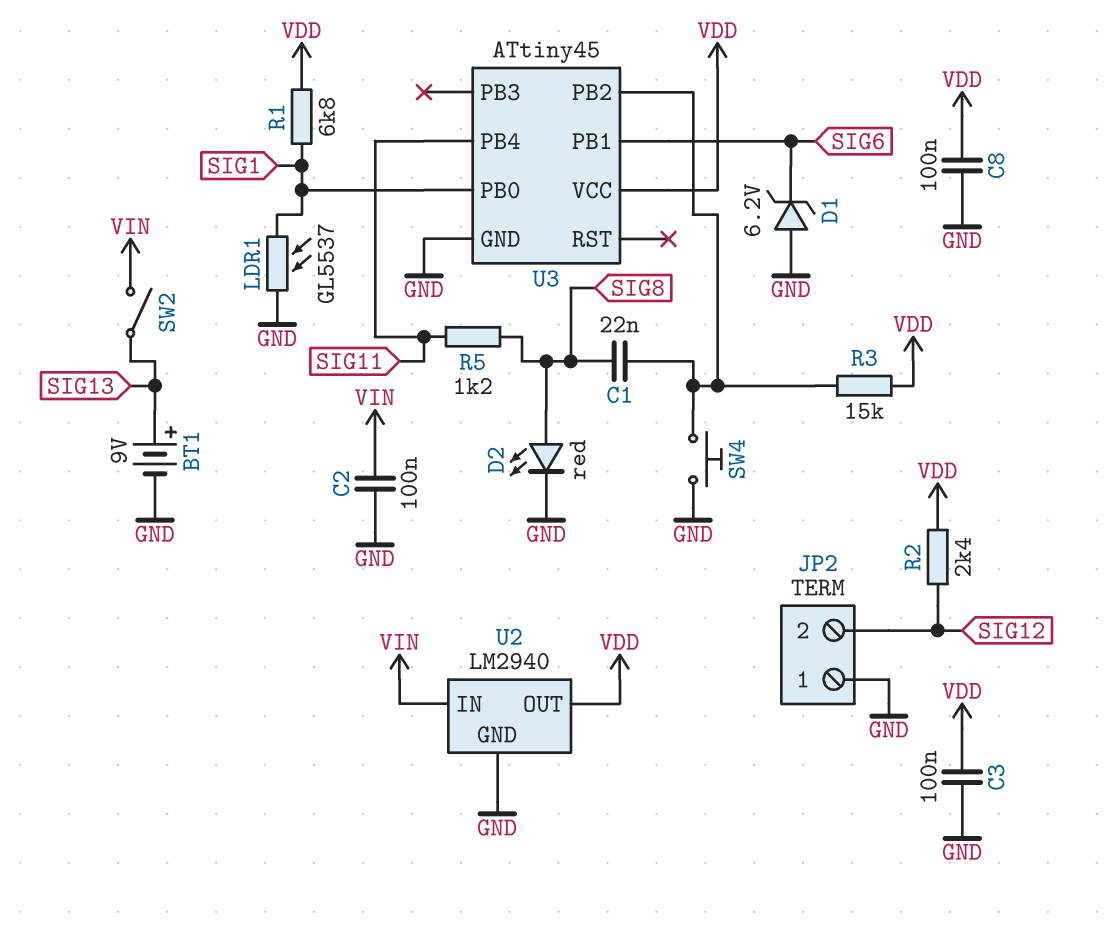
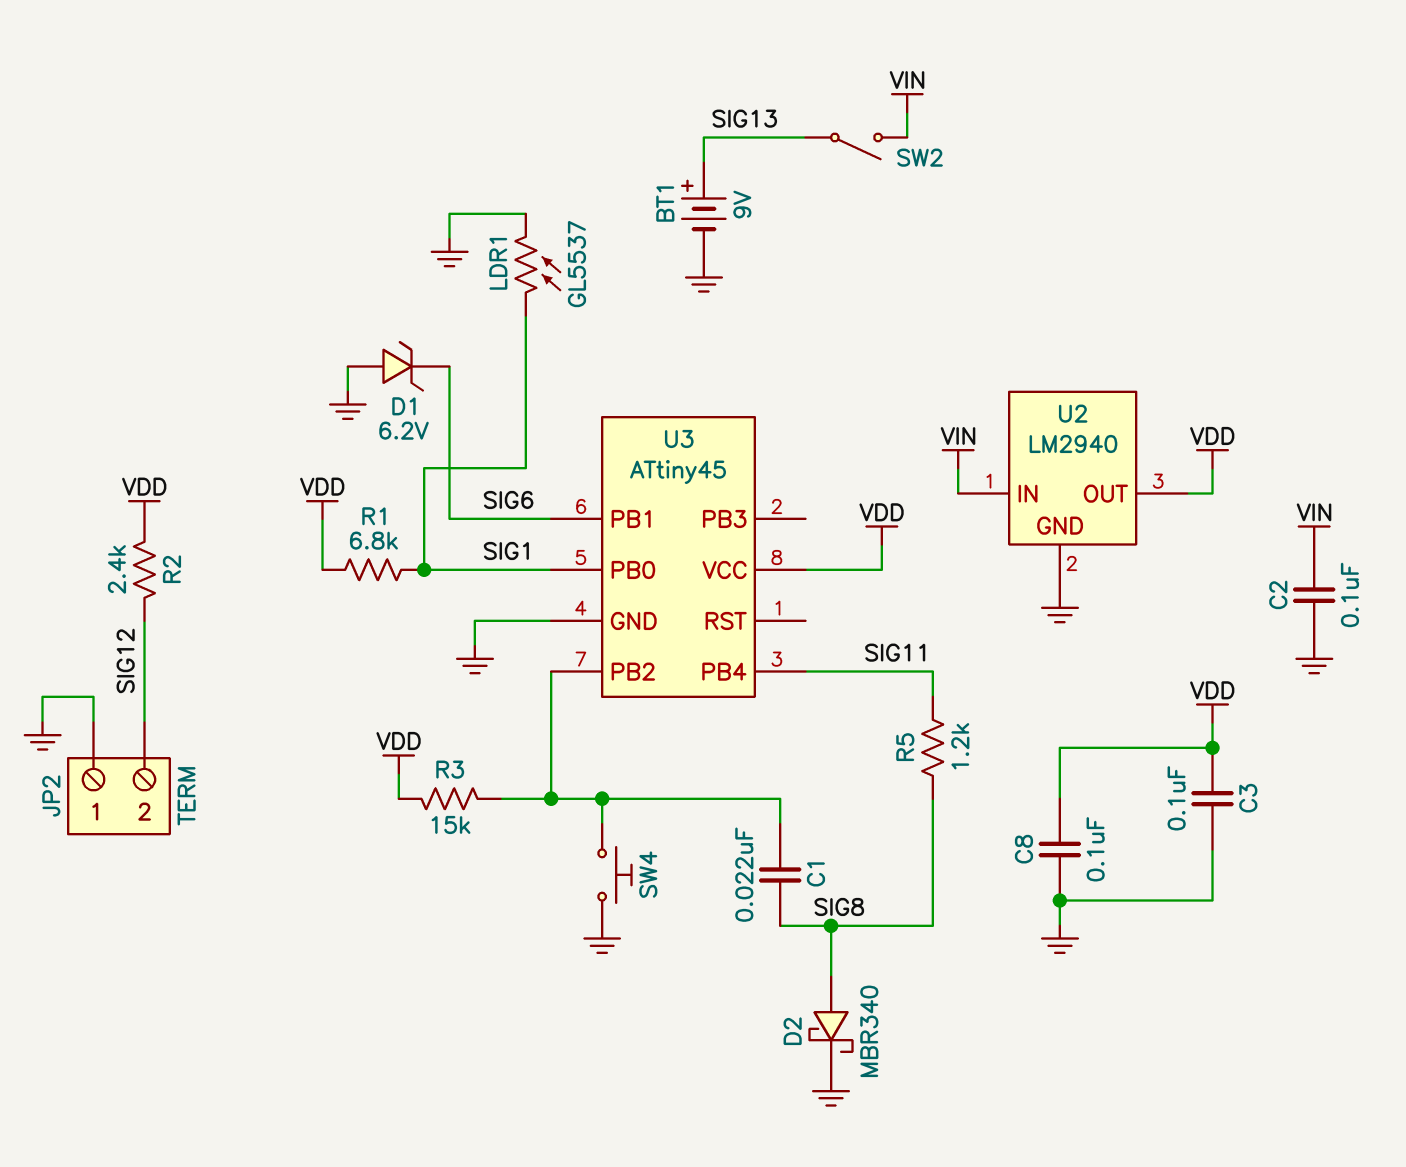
D2: LED red (A SIG8, K GND) -> schottky MBR340 (A SIG8, K GND)

